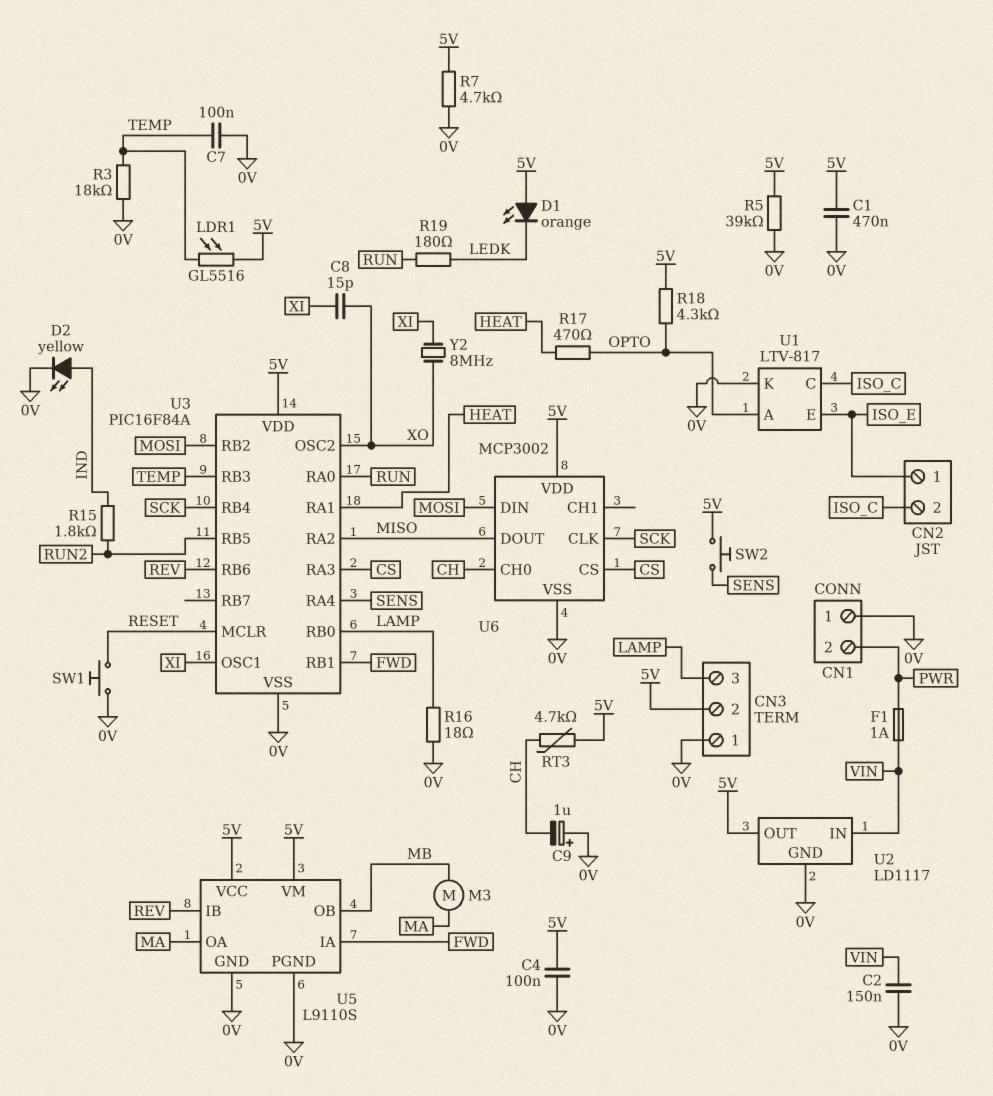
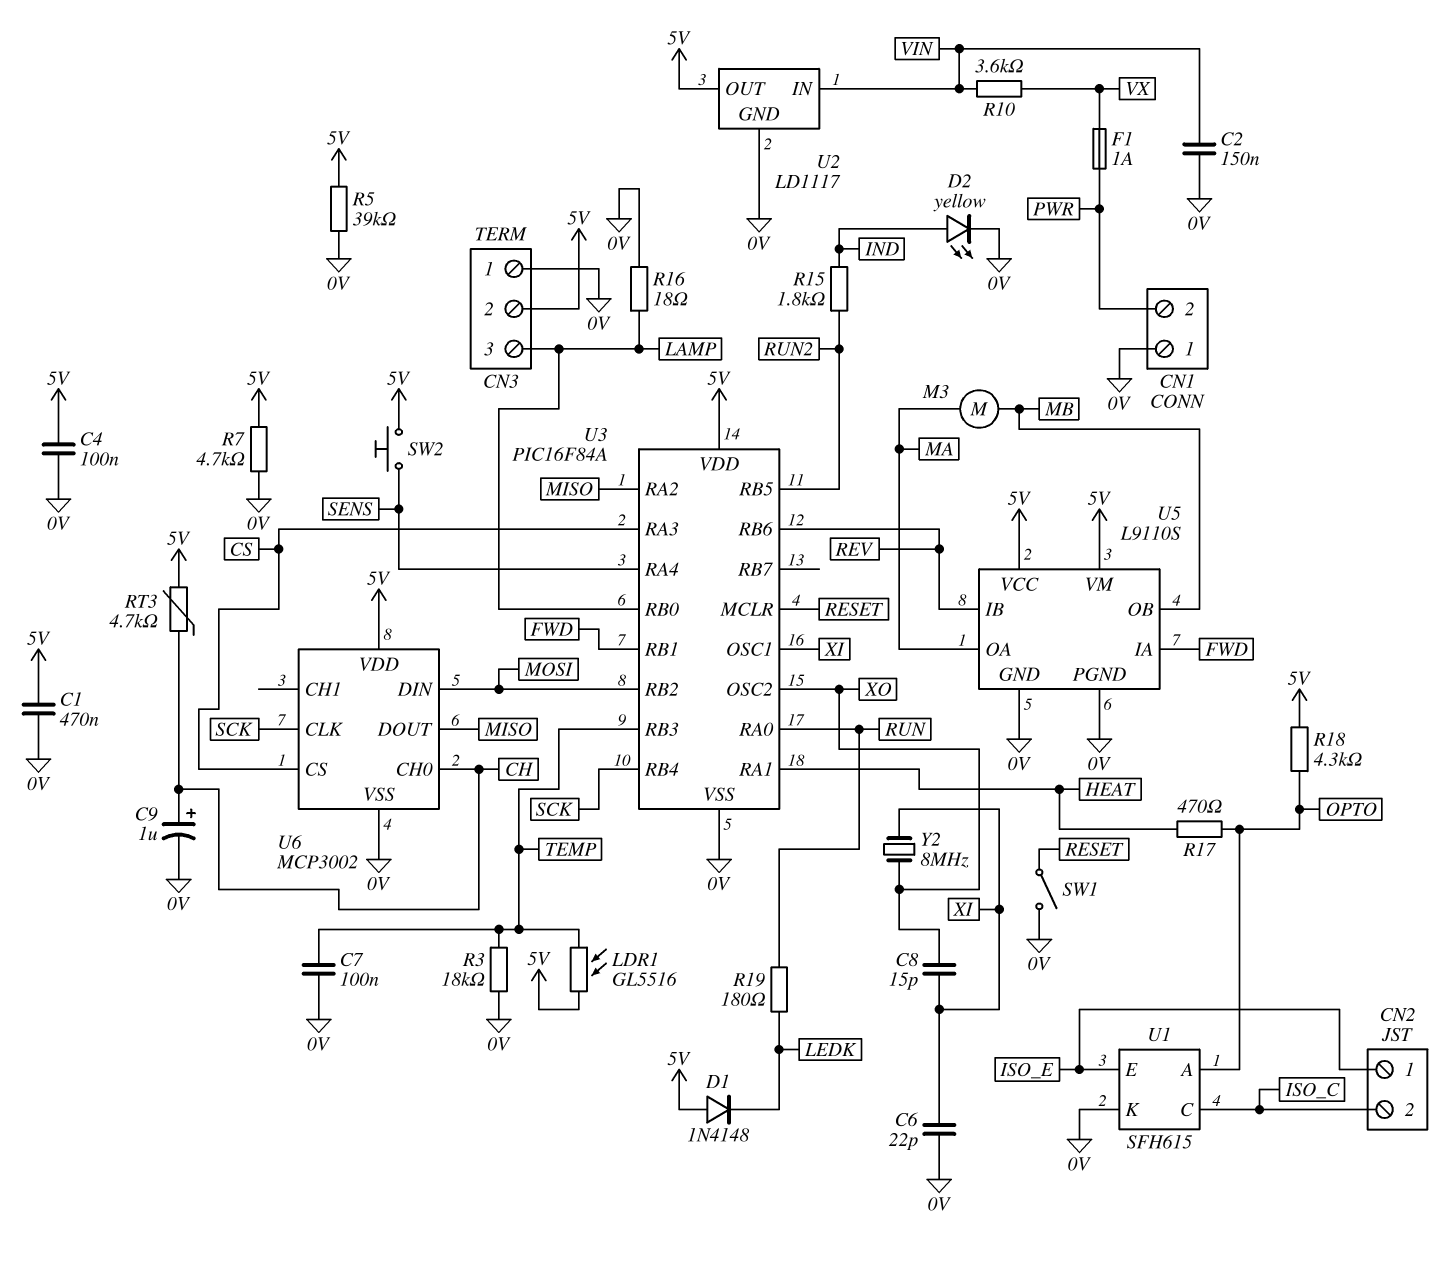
C6: none -> 22pF (0V, XI)
C9: 1uF (plus 0V, minus CH) -> 1uF (plus CH, minus 0V)
D1: LED orange (A 5V, K LEDK) -> diode 1N4148 (A 5V, K LEDK)
F1: 1A (PWR, VIN) -> 1A (PWR, VX)
R10: none -> 3.6k (VIN, VX)
SW1: button (0V, RESET) -> switch (0V, RESET)
U1: LTV-817 -> SFH615

